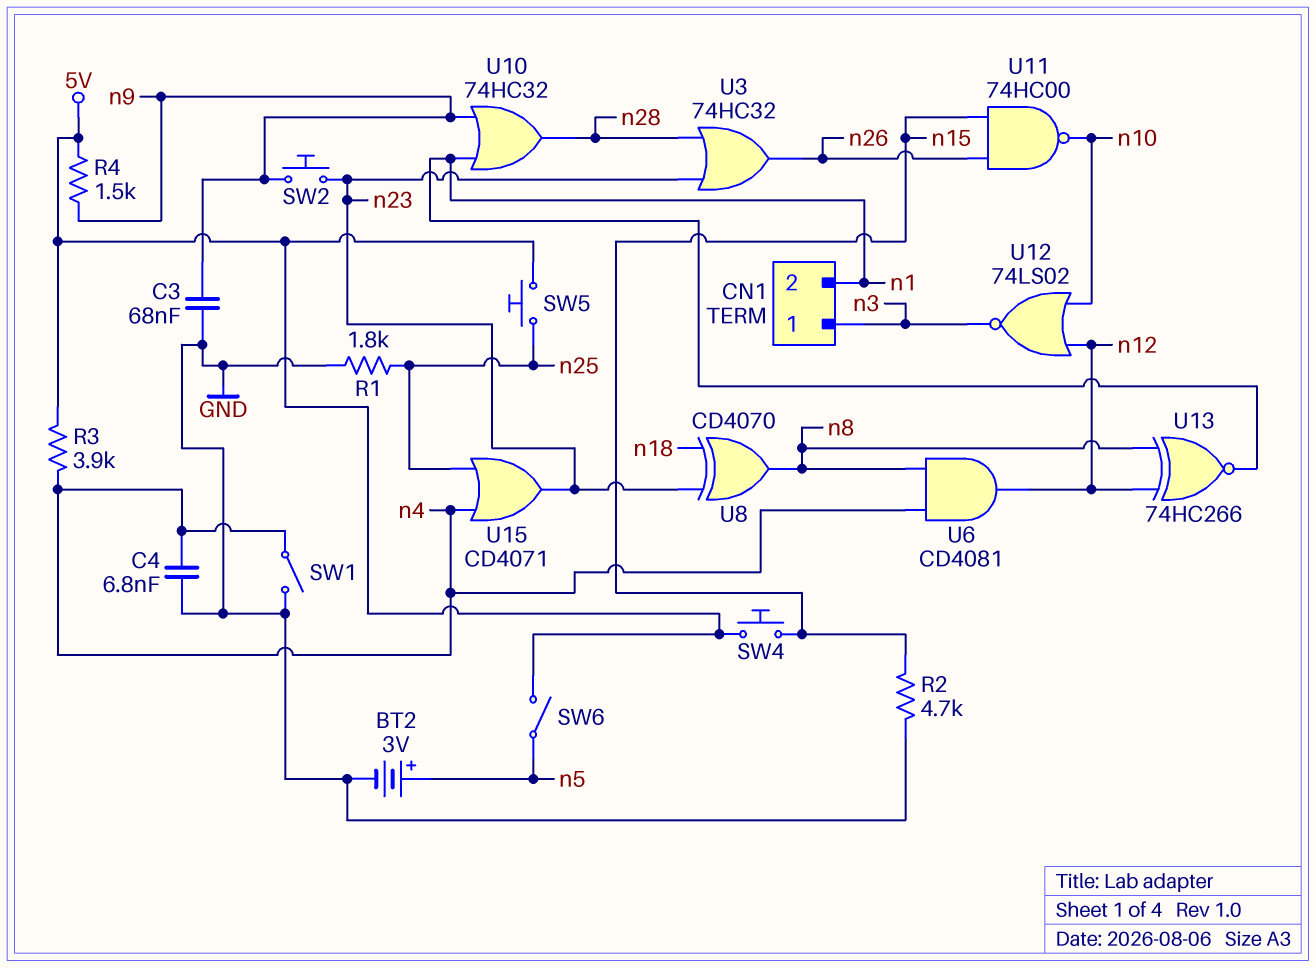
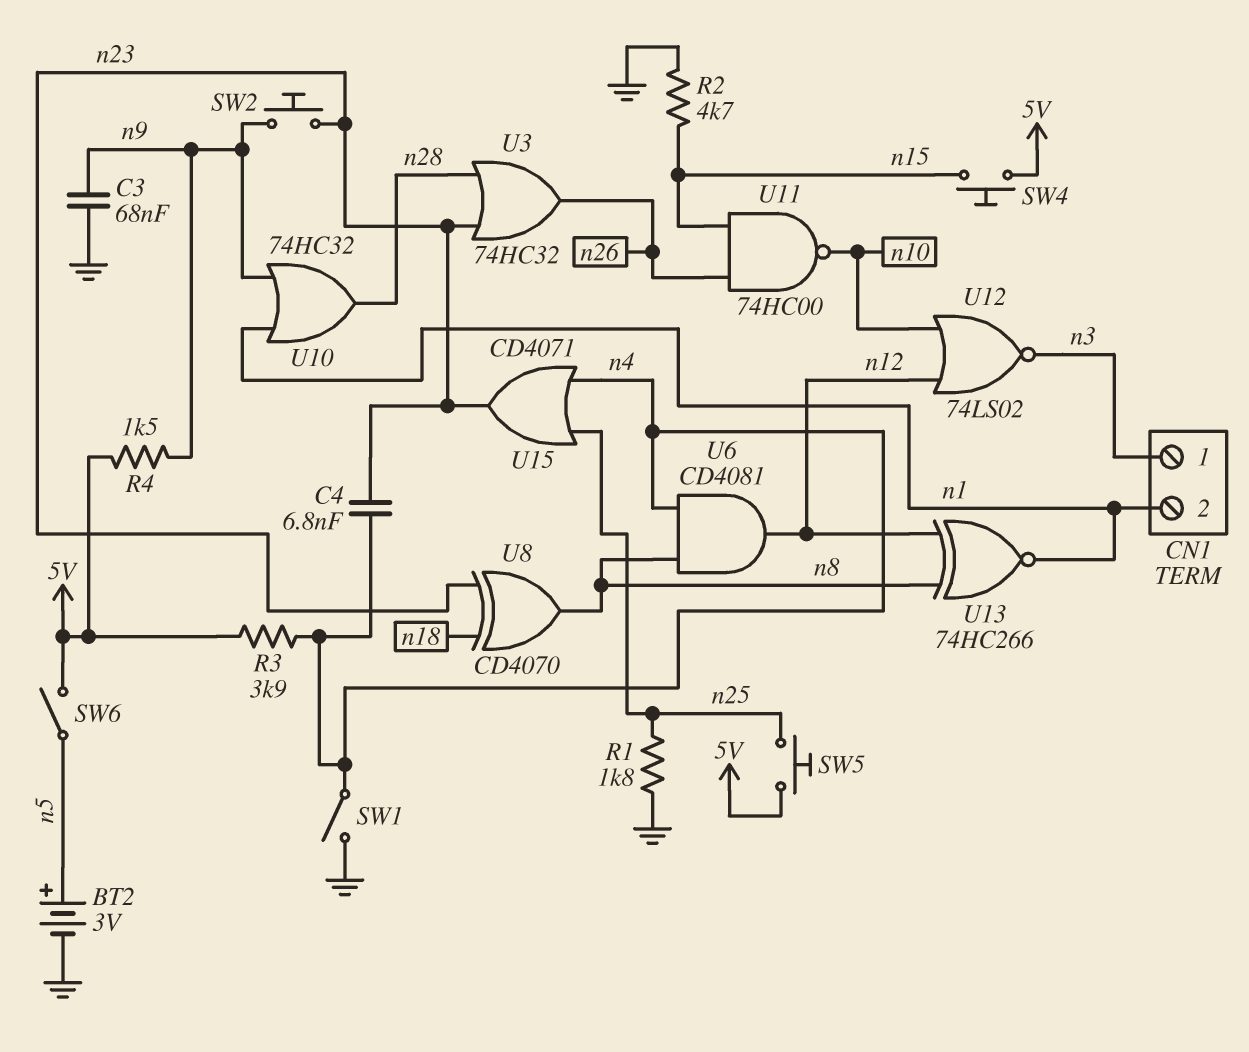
C4: 6.8nF (GND, n4) -> 6.8nF (n4, n23)

